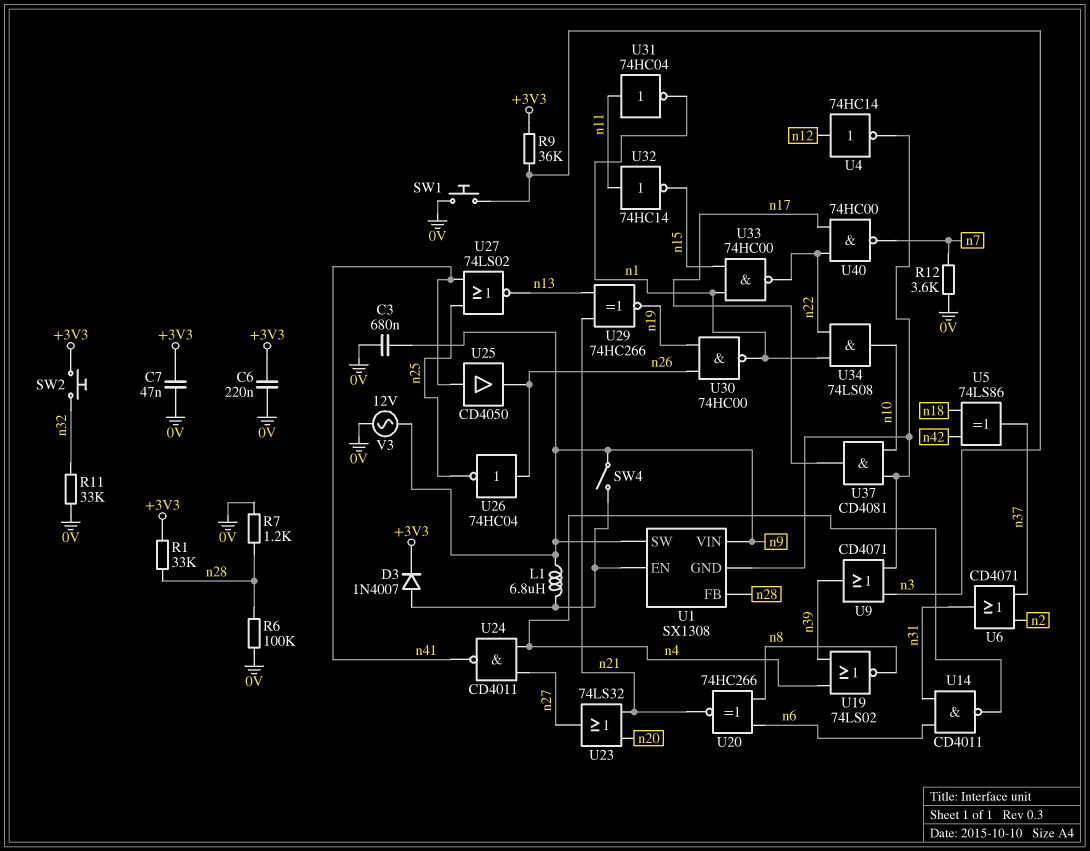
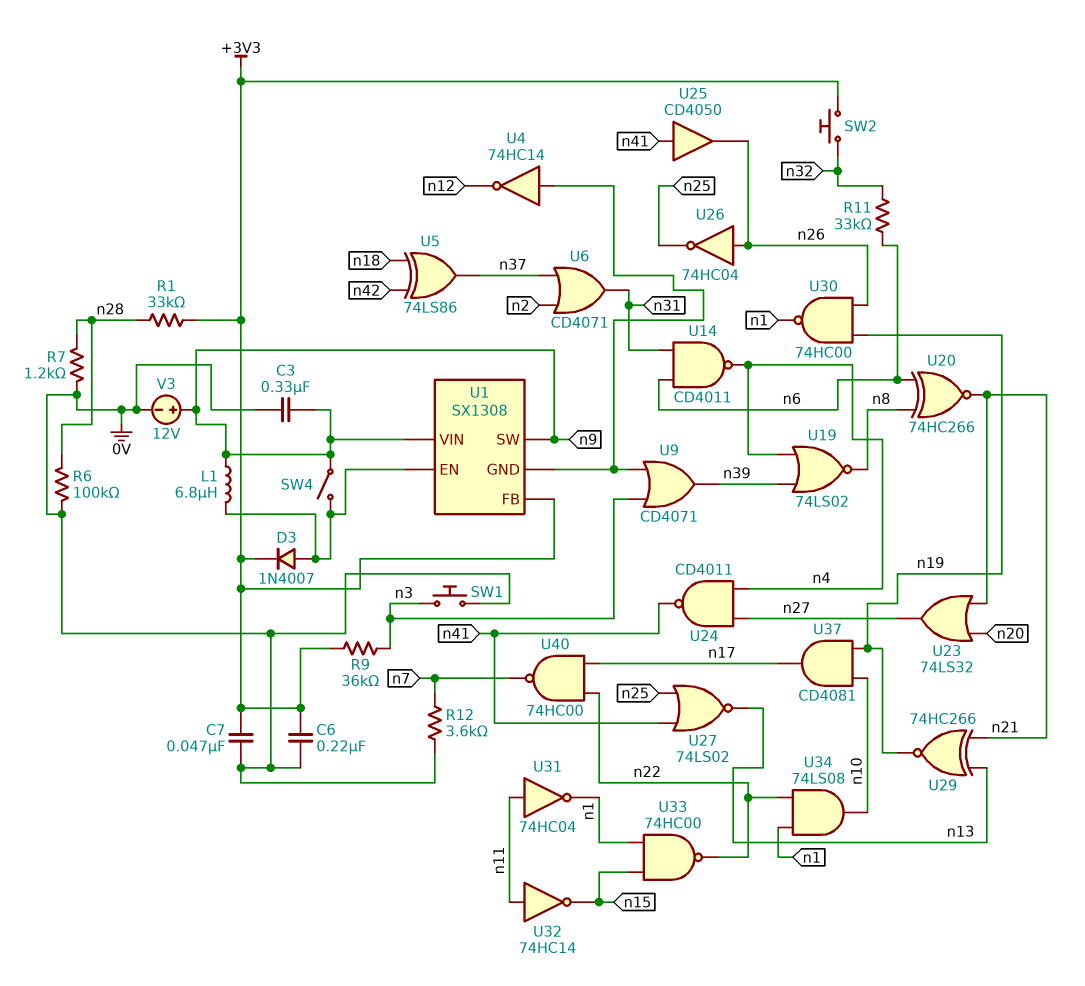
C3: 680nF (0V, n9) -> 330nF (0V, n9)
R11: 33k (0V, n32) -> 33k (n6, n32)
U1 pin FB: n28 -> +3V3
U4: NOT 74HC14 (in n12, out U1/GND) -> NOT 74HC14 (in U1/GND, out n12)
U37: AND CD4081 (in U1/GND, in n10, out n17) -> AND CD4081 (in n10, in n19, out n17)
V3: AC 12V (0V, n9) -> 12V (plus n9, minus 0V)

